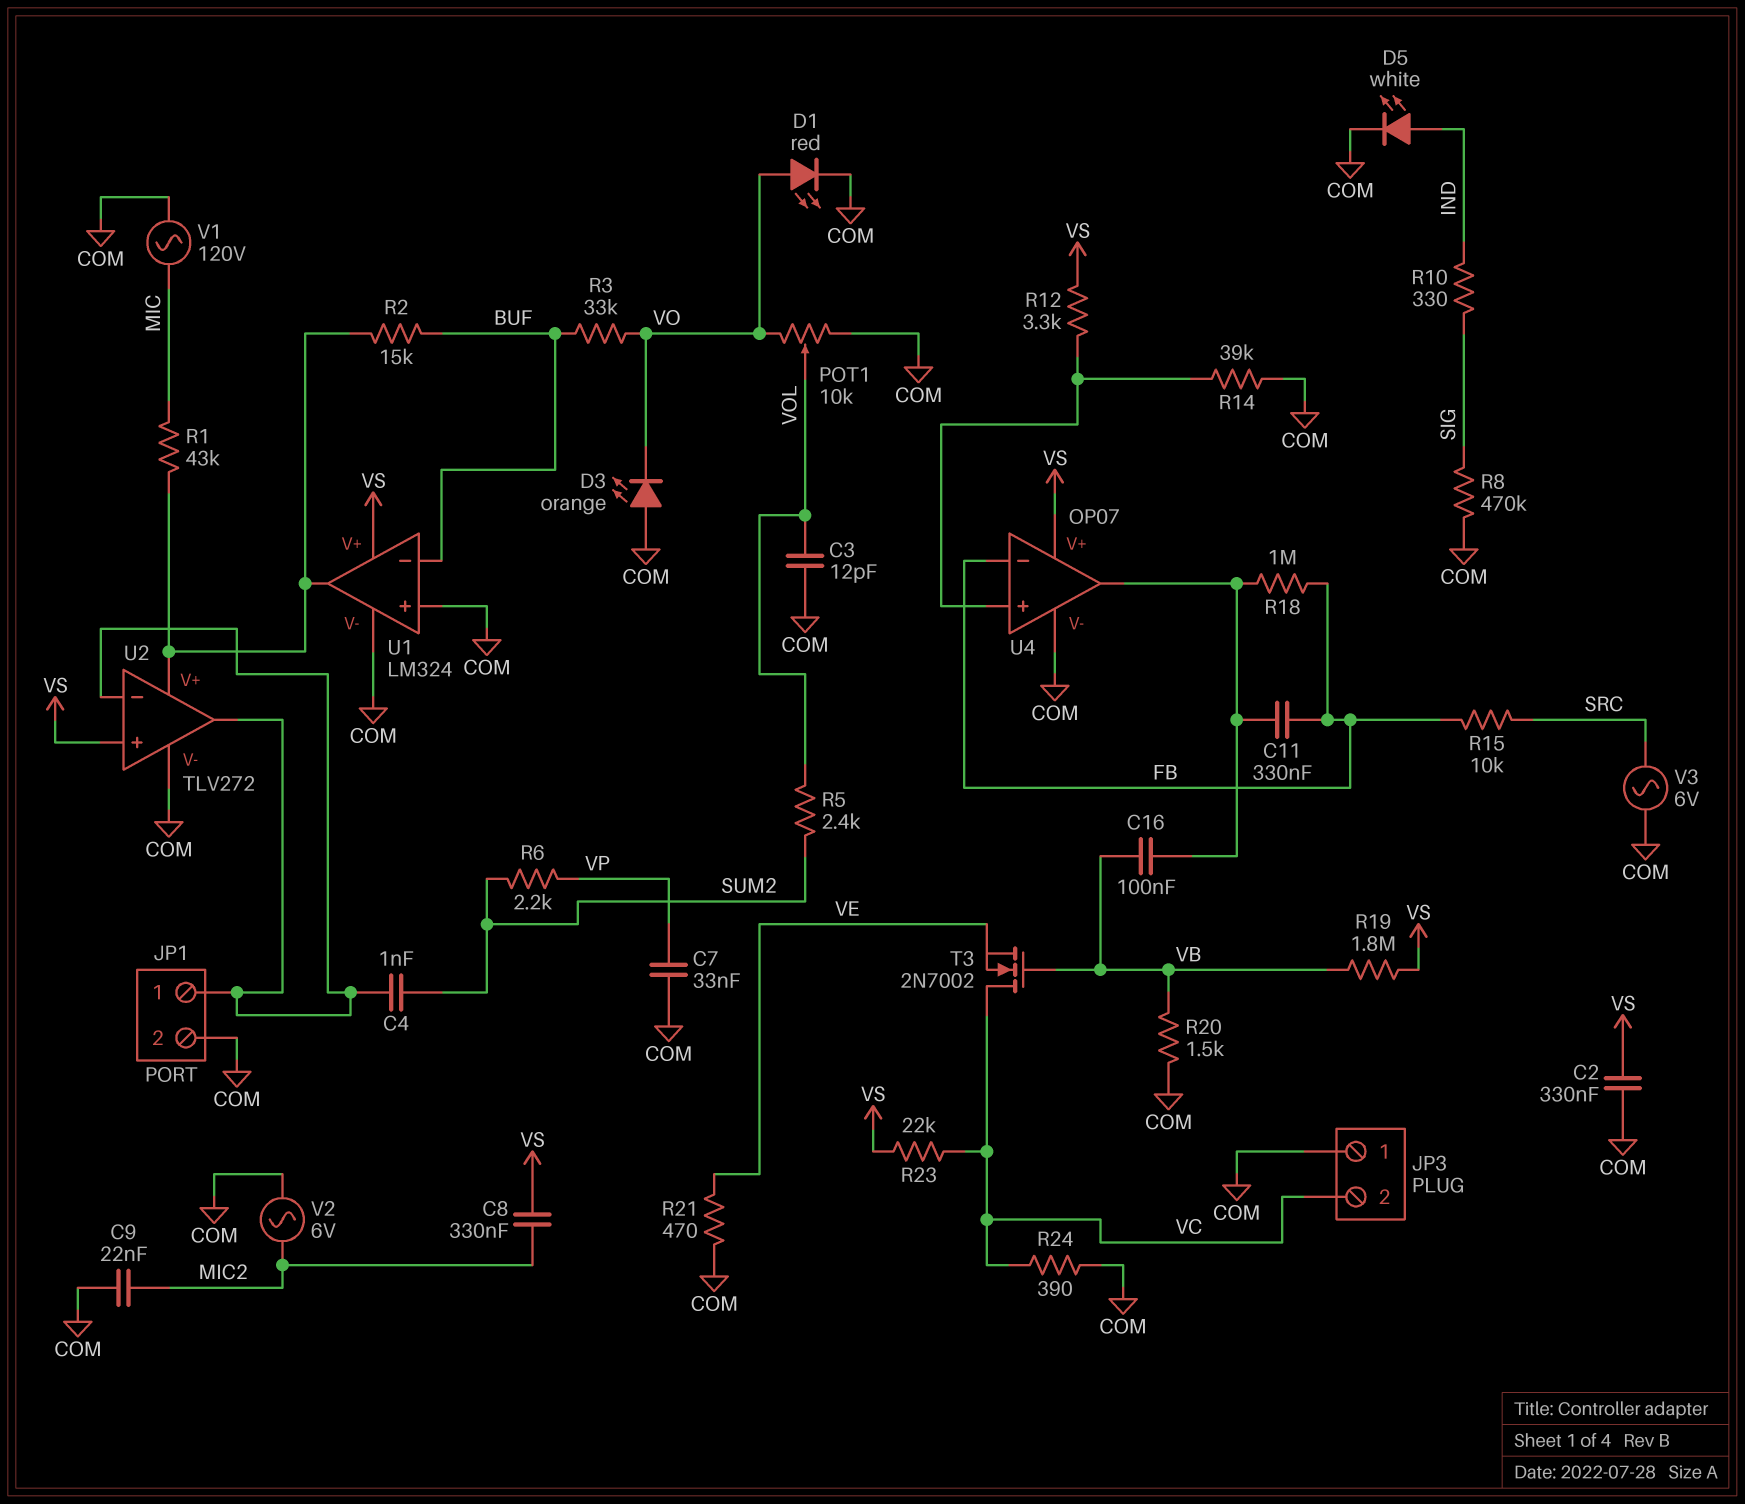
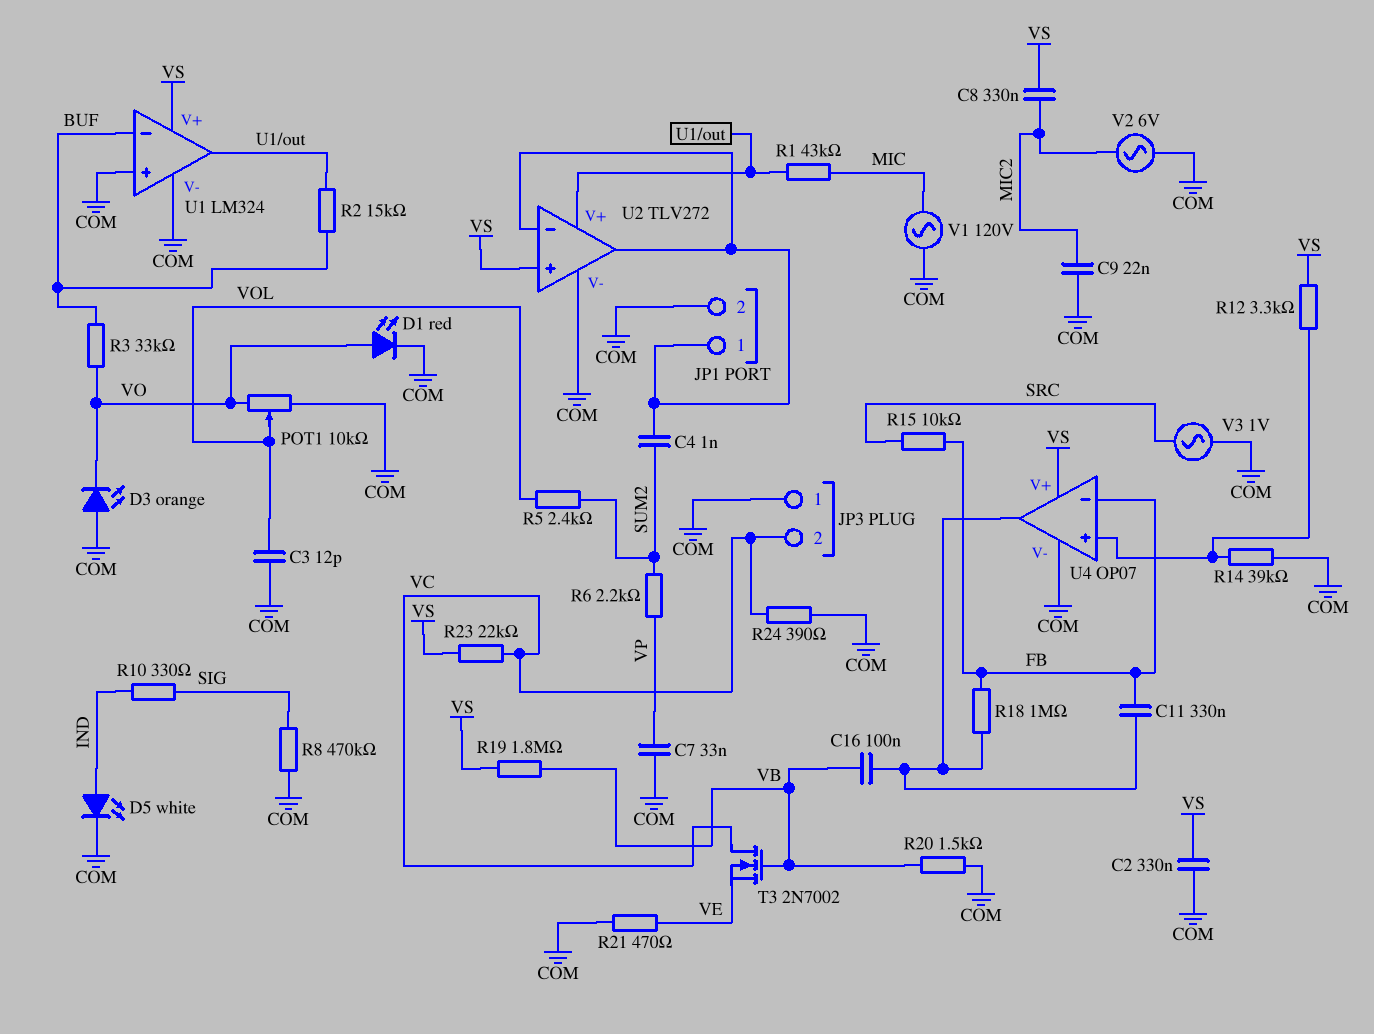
V3: AC 6V (COM, SRC) -> AC 1V (COM, SRC)

